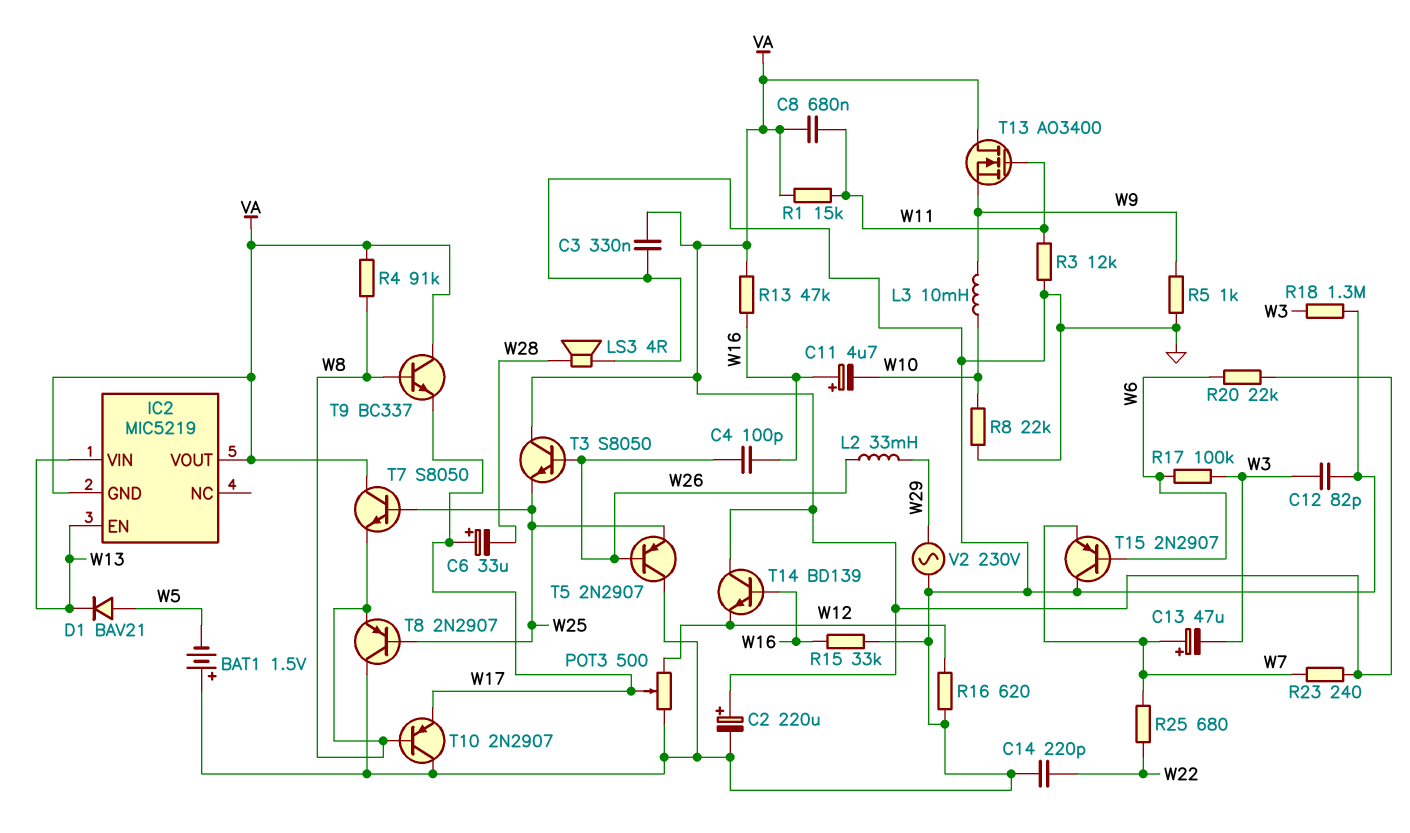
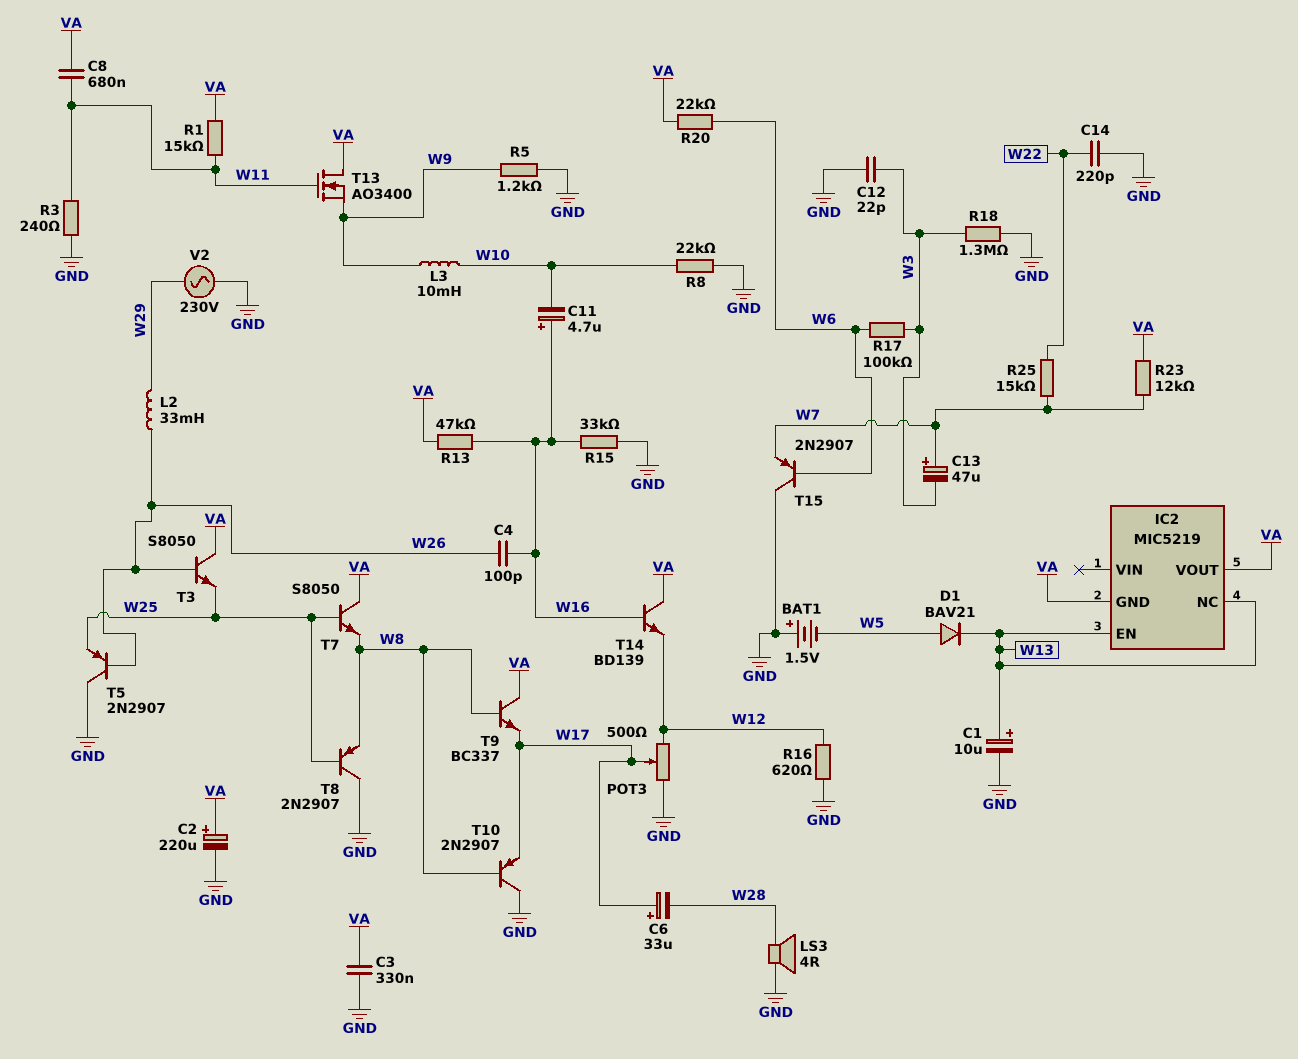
C1: none -> 10uF (plus W13, minus GND)
C12: 82pF (GND, W3) -> 22pF (GND, W3)
IC2 pin NC: none -> W13
IC2 pin VIN: W13 -> none
R3: 12k (GND, W11) -> 240 (GND, W11)
R4: 91k (VA, W8) -> none
R5: 1k (GND, W9) -> 1.2k (GND, W9)
R23: 240 (VA, W7) -> 12k (VA, W7)
R25: 680 (W7, W22) -> 15k (W7, W22)

